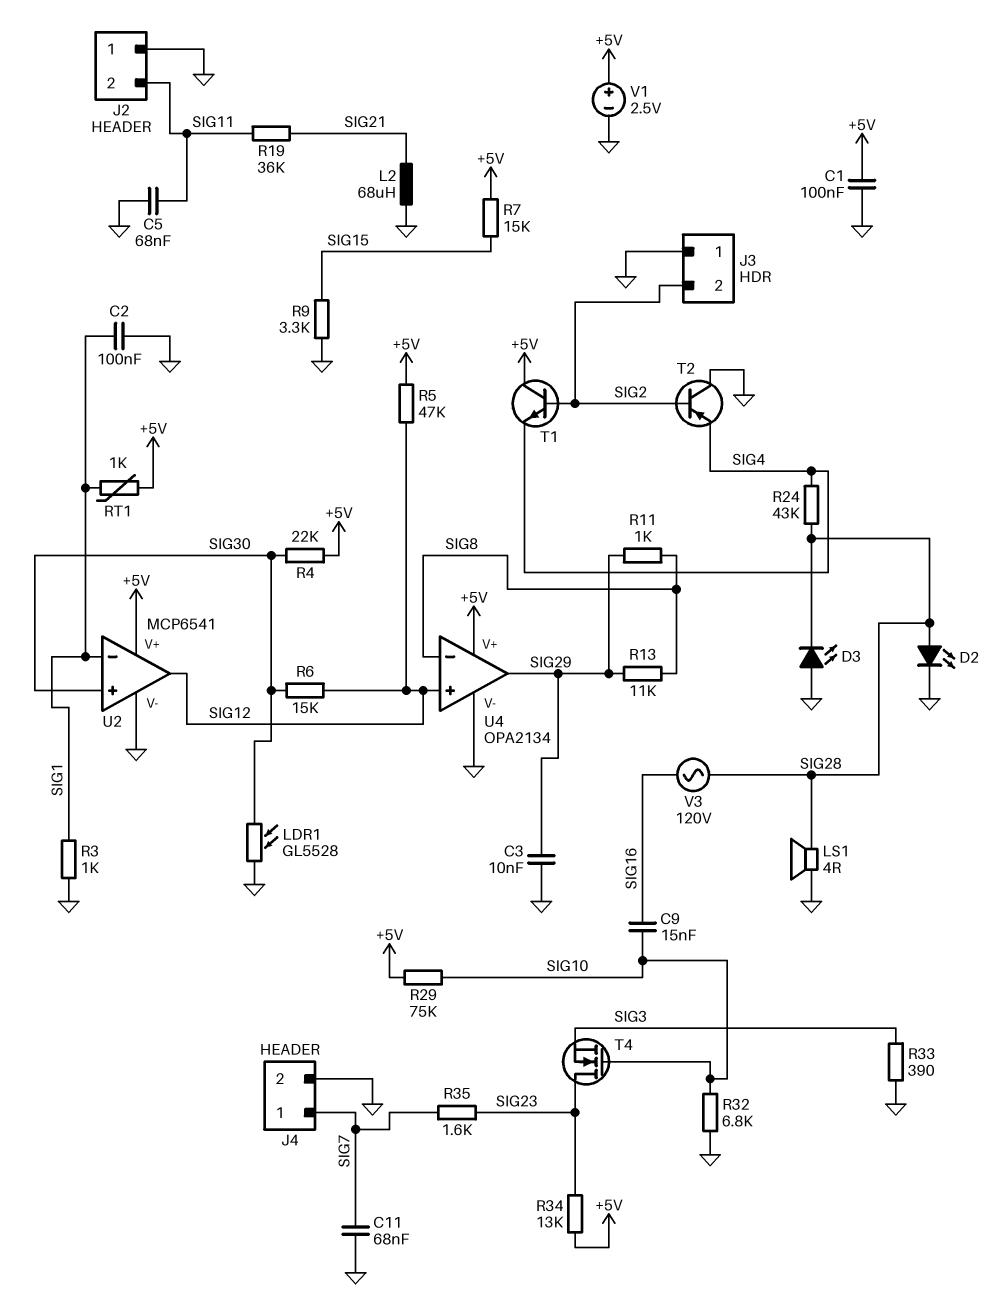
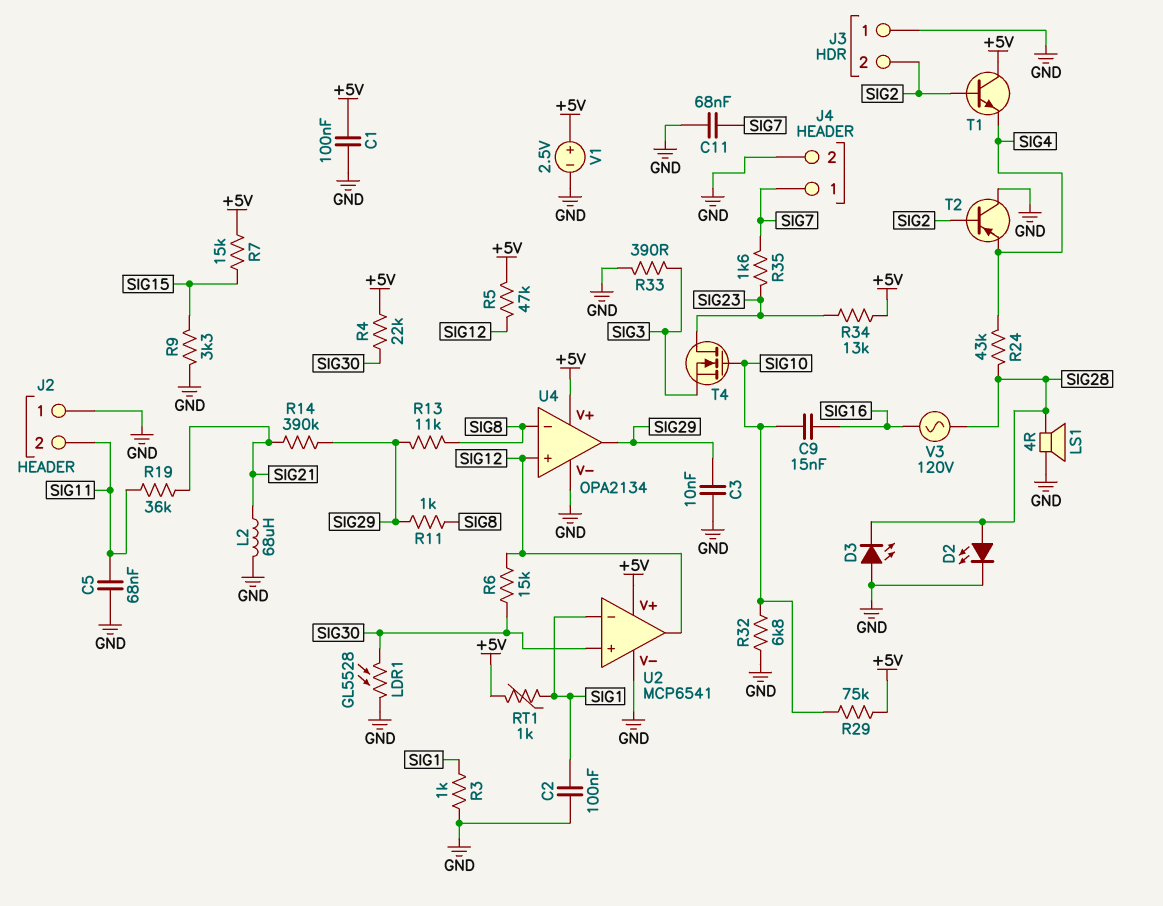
R14: none -> 390k (SIG21, SIG29)

